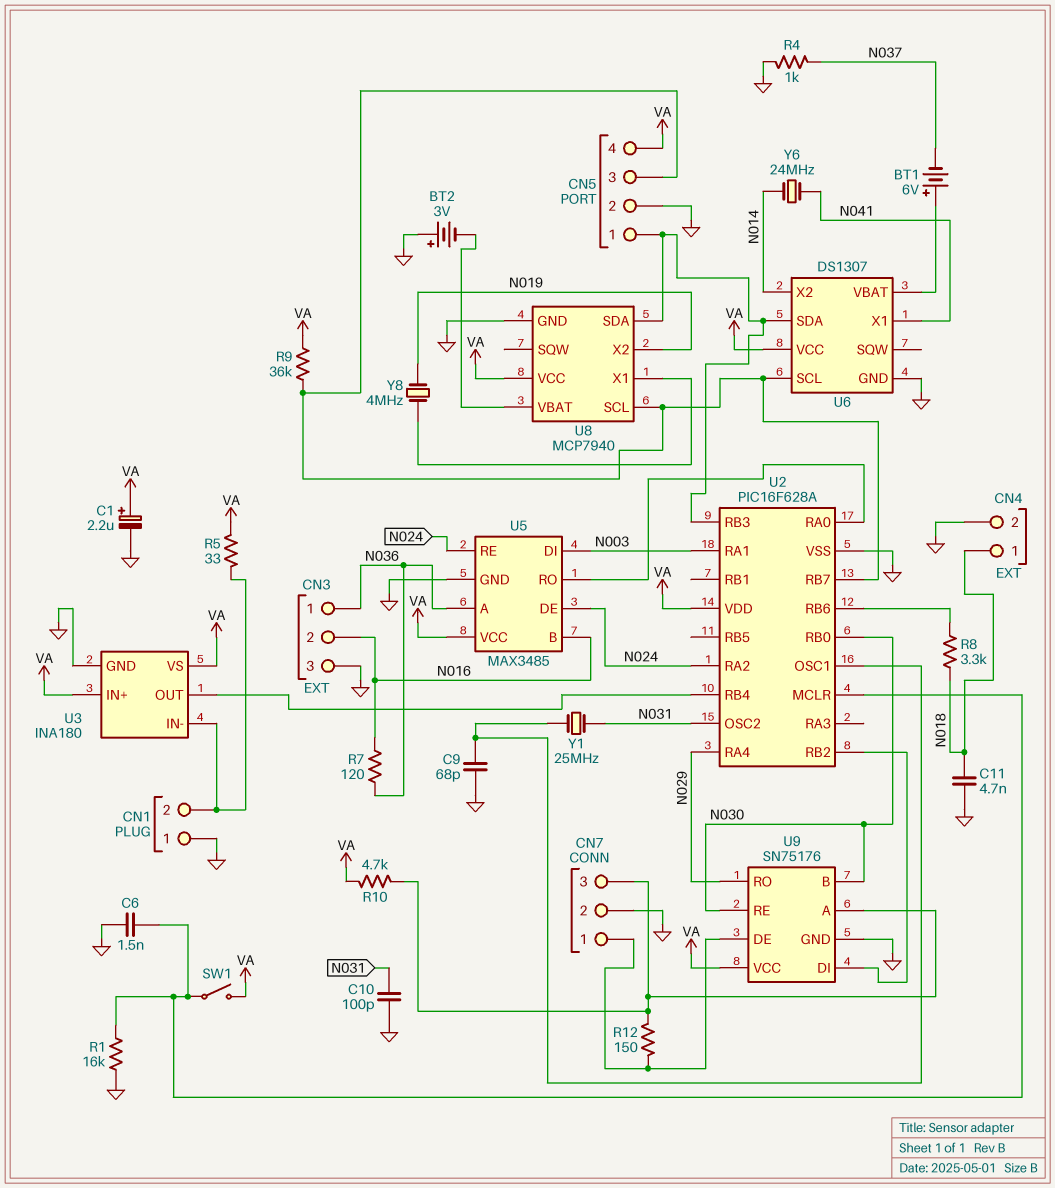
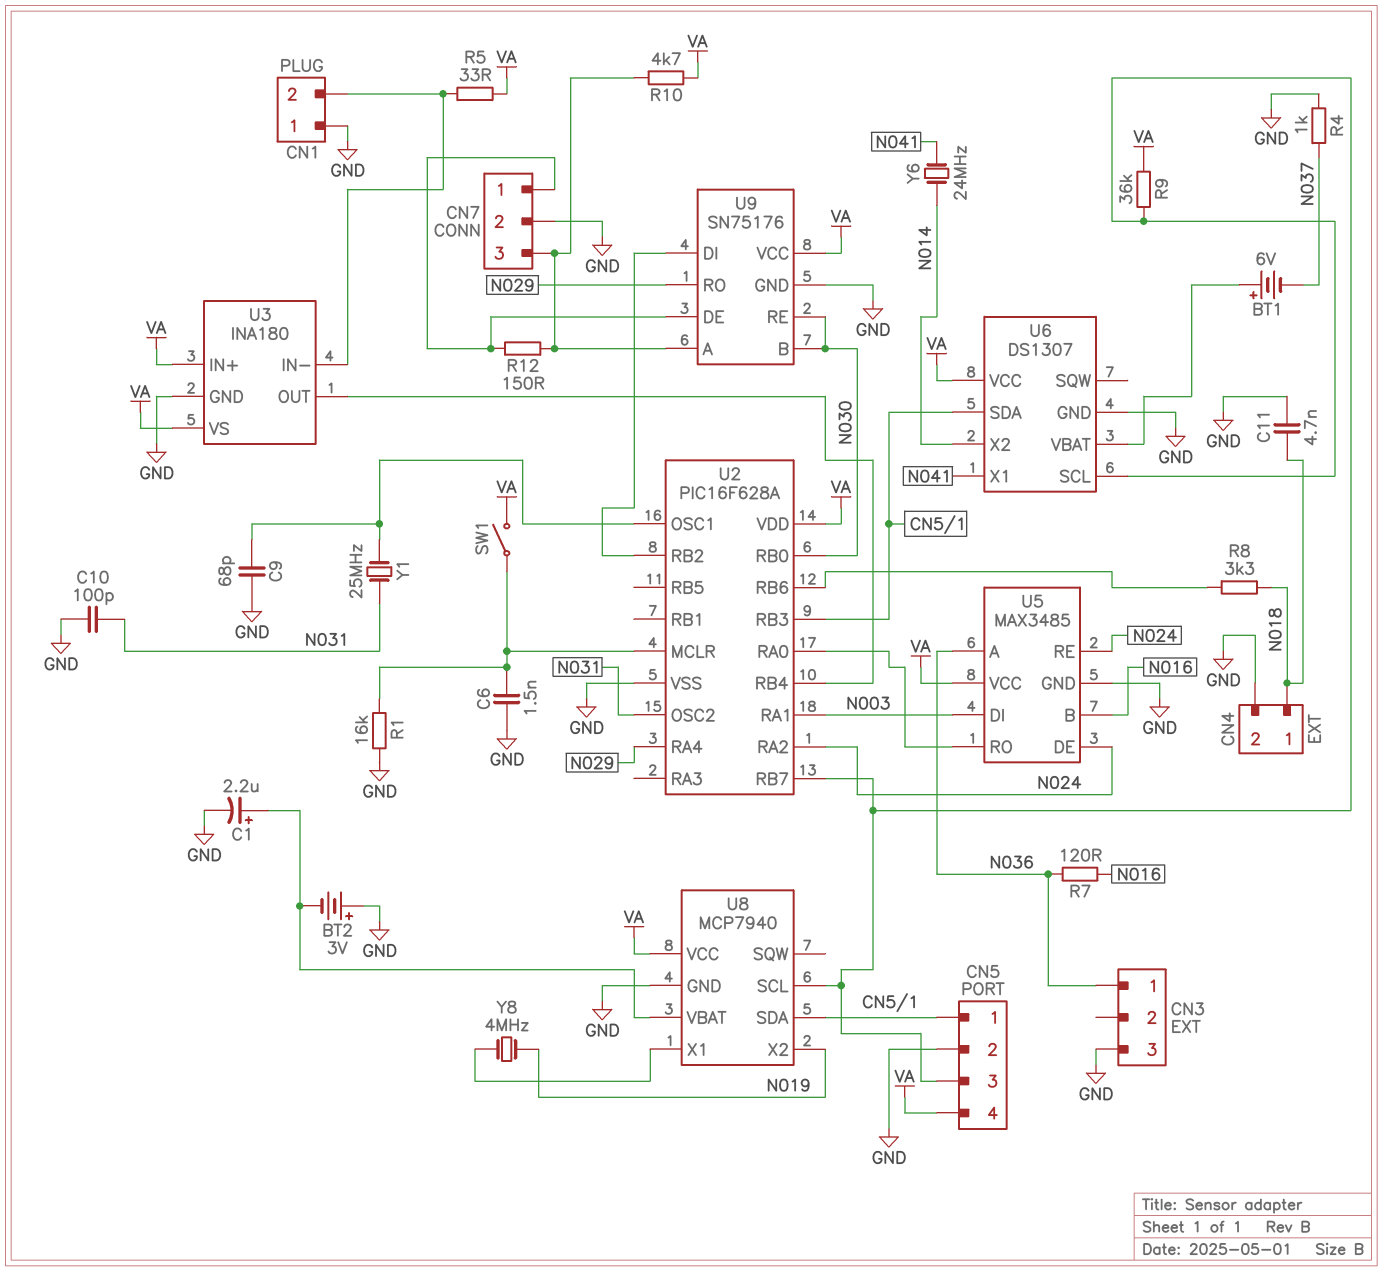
C1: 2.2uF (plus VA, minus GND) -> 2.2uF (plus U8/VBAT, minus GND)
CN3 pin 2: N016 -> none

